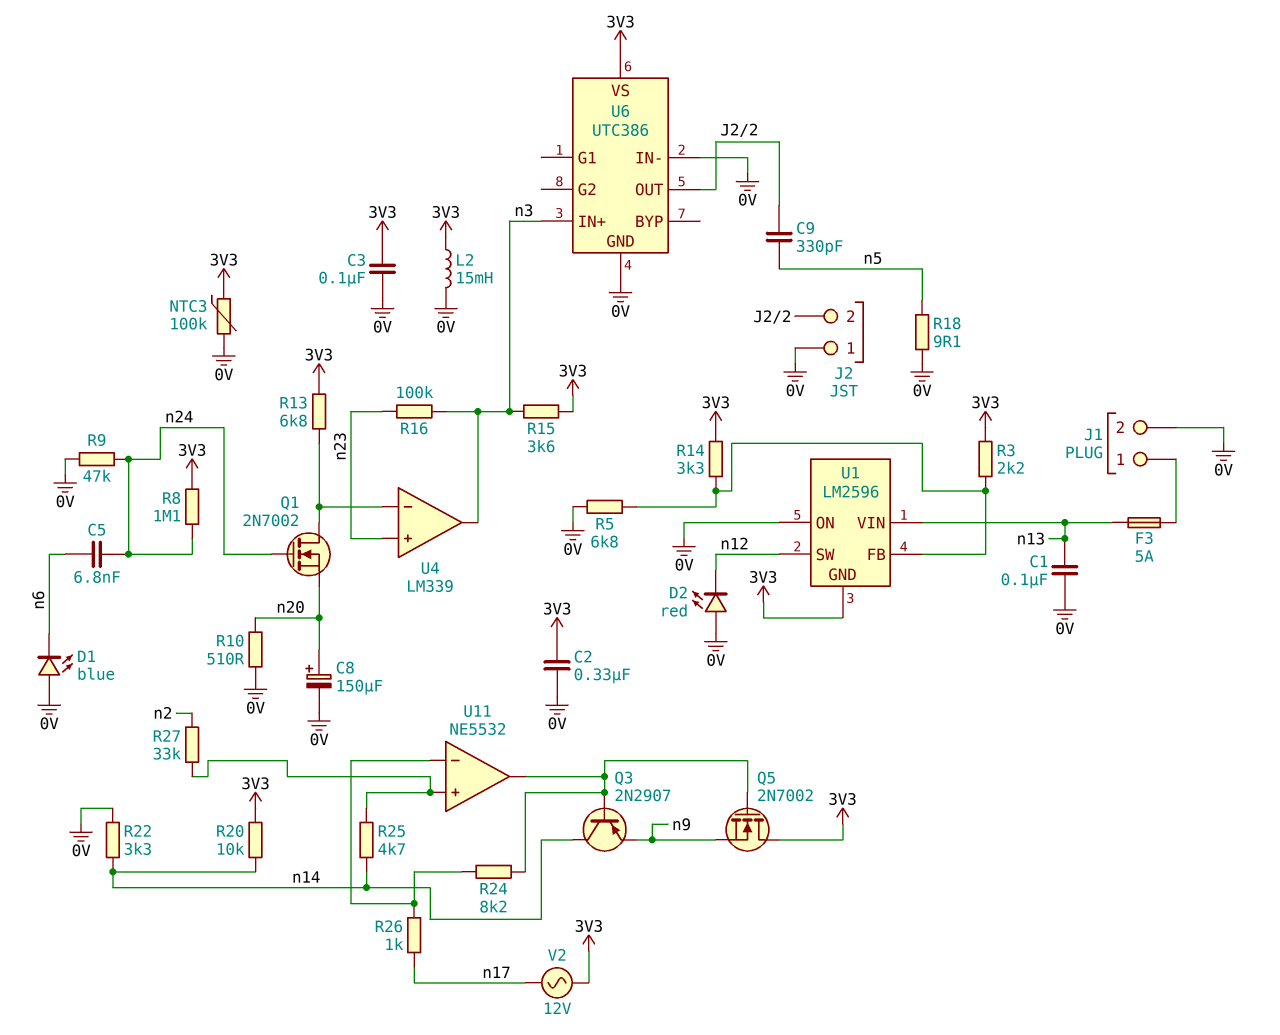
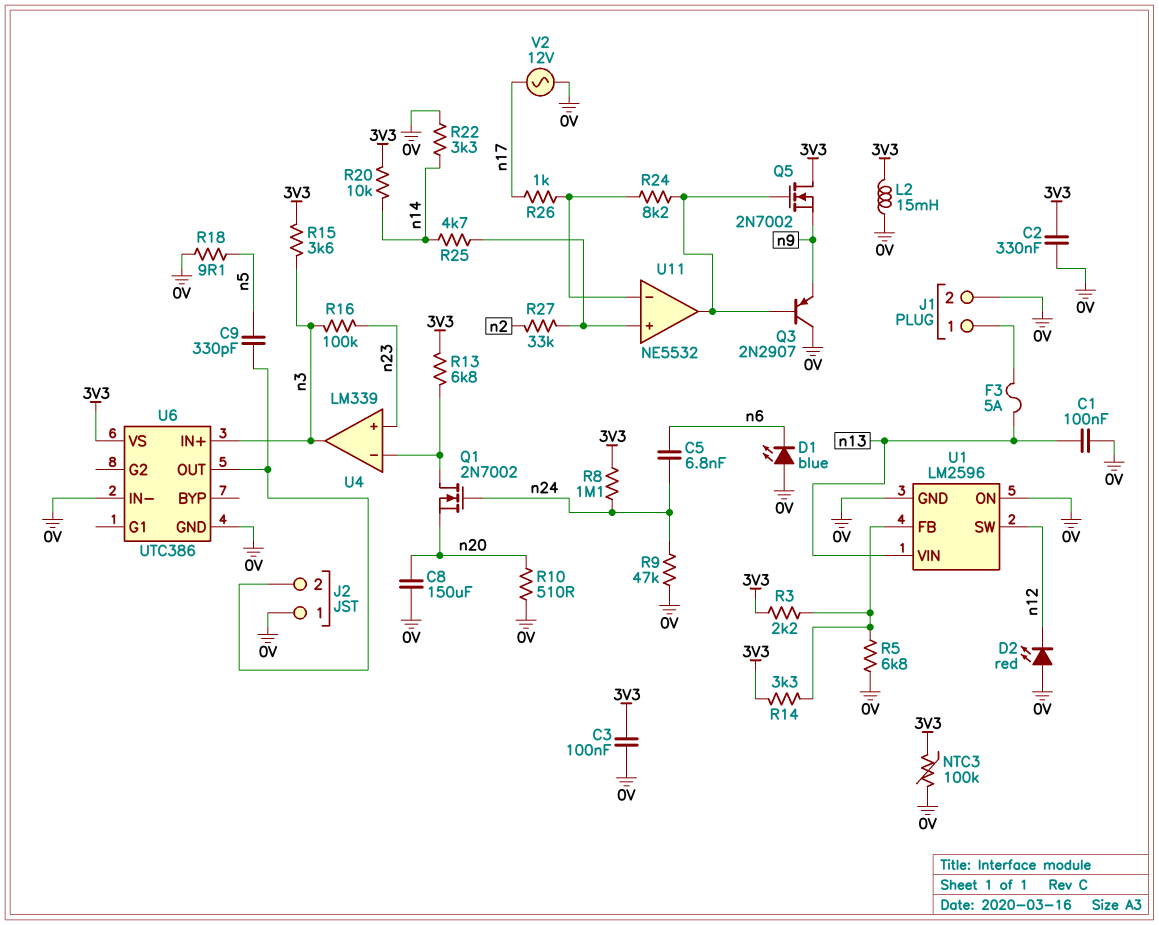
C8: 150uF (plus n20, minus 0V) -> 150uF (0V, n20)
Q3: PNP 2N2907 (B U11/out, C n14, E n9) -> PNP 2N2907 (B U11/out, C 0V, E n9)
U1 pin GND: 3V3 -> 0V
V2: AC 12V (3V3, n17) -> AC 12V (0V, n17)

